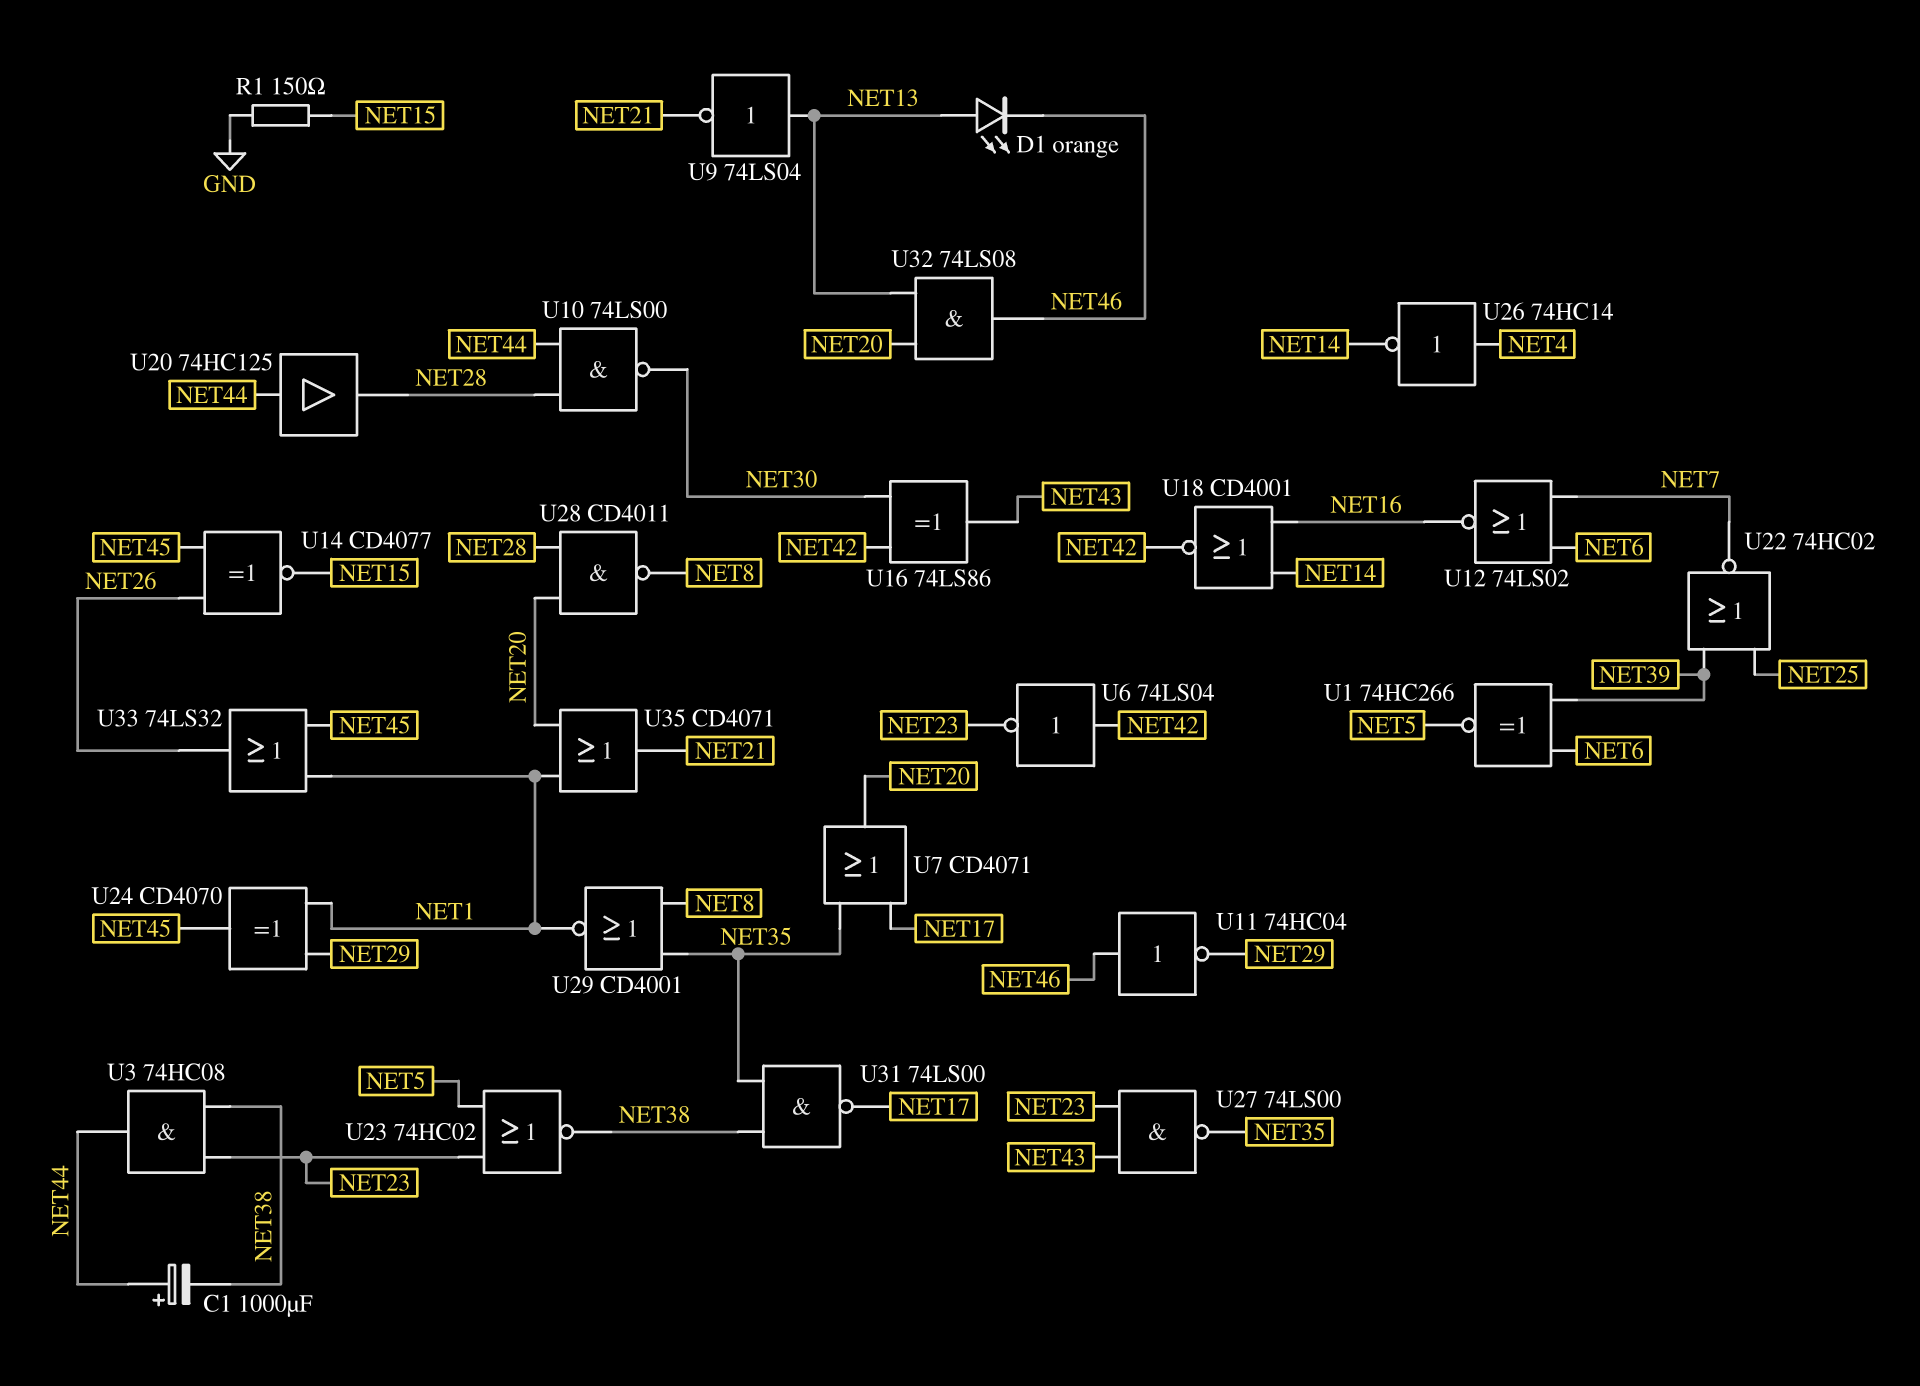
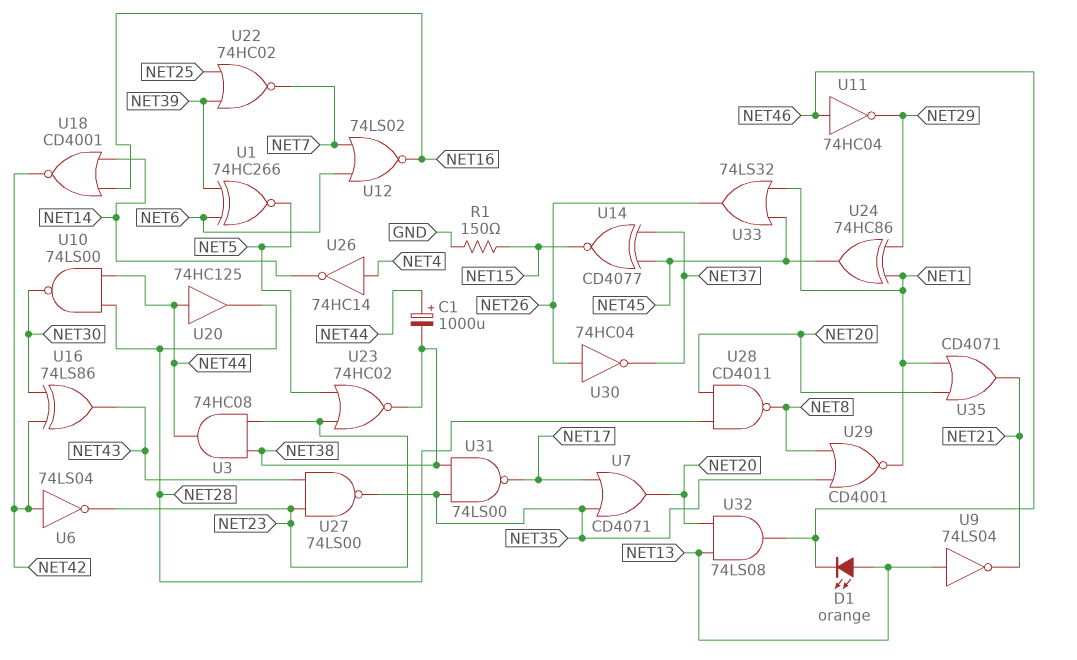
U14: XNOR CD4077 (in NET26, in NET45, out NET15) -> XNOR CD4077 (in NET37, in NET45, out NET15)
U24: XOR CD4070 (in NET1, in NET29, out NET45) -> XOR 74HC86 (in NET1, in NET29, out NET45)
U30: none -> NOT 74HC04 (in NET26, out NET37)

